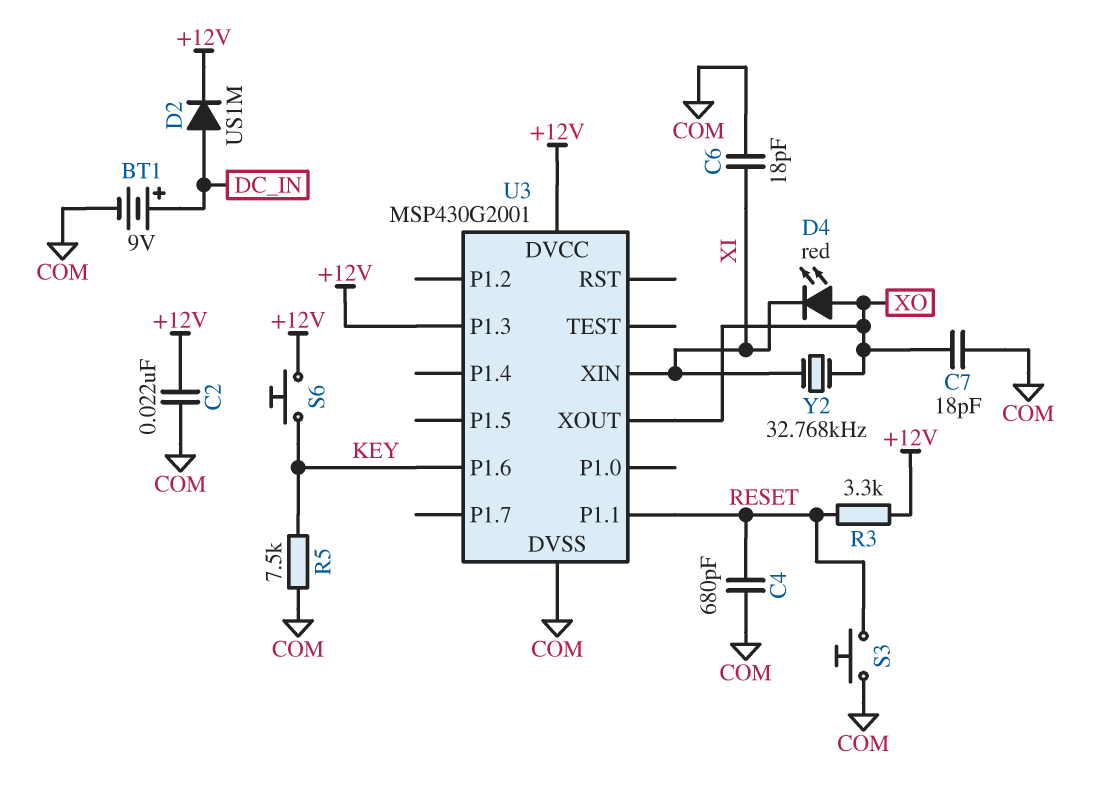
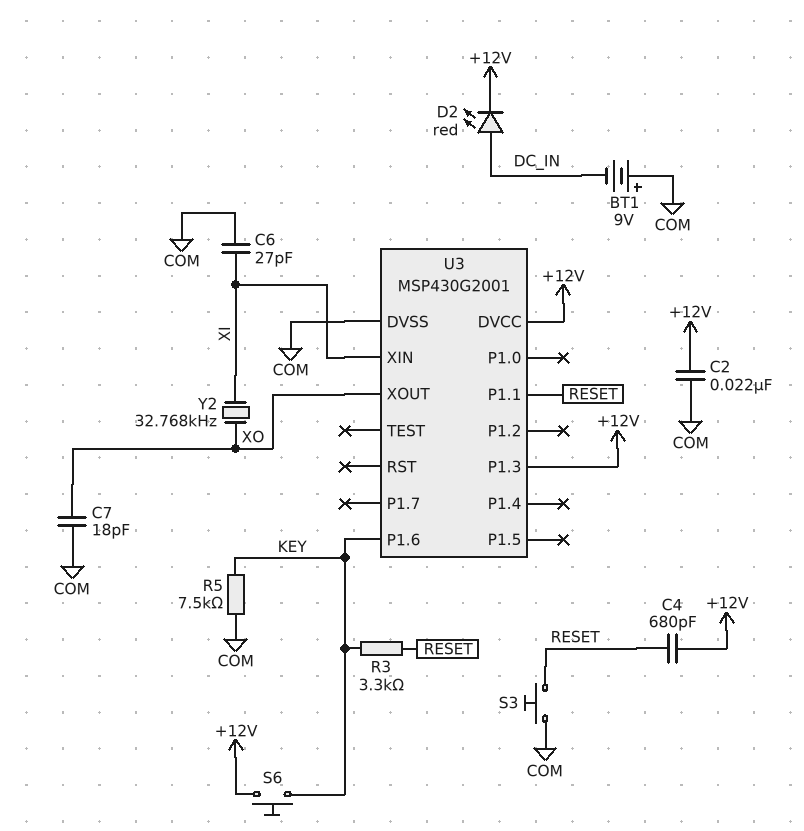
BT1: 9V (plus DC_IN, minus COM) -> 9V (plus COM, minus DC_IN)
C4: 680pF (COM, RESET) -> 680pF (+12V, RESET)
C6: 18pF (COM, XI) -> 27pF (COM, XI)
D2: diode US1M (A DC_IN, K +12V) -> LED red (A DC_IN, K +12V)
D4: LED red (A XO, K XI) -> none
R3: 3.3k (+12V, RESET) -> 3.3k (KEY, RESET)

